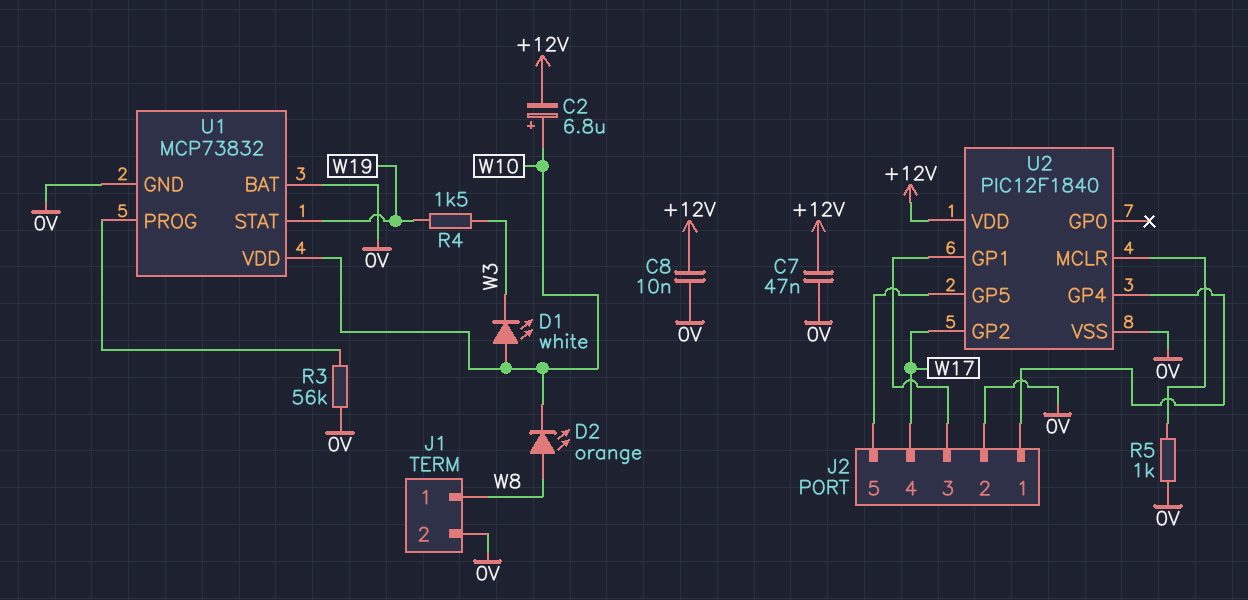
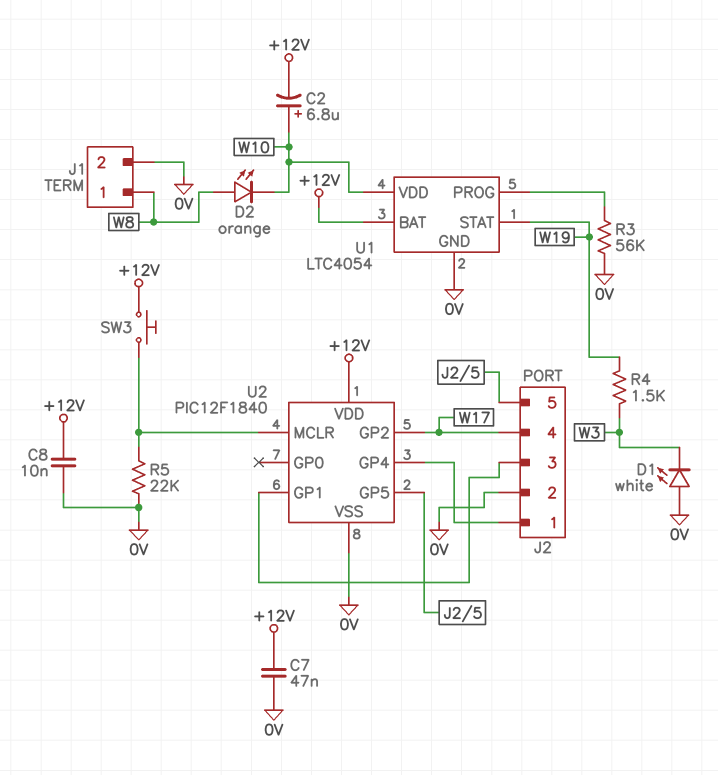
D1: LED white (A W10, K W3) -> LED white (A 0V, K W3)
R5: 1k (0V, U2/MCLR) -> 22k (0V, U2/MCLR)
SW3: none -> button (+12V, U2/MCLR)
U1: MCP73832 -> LTC4054
U1 pin BAT: 0V -> +12V

